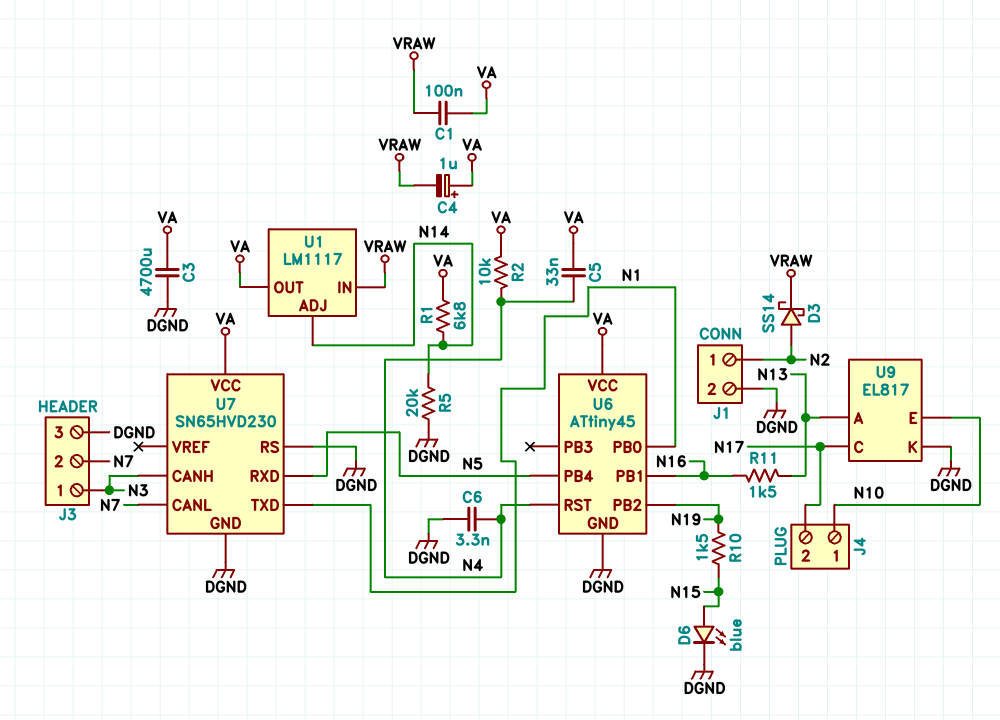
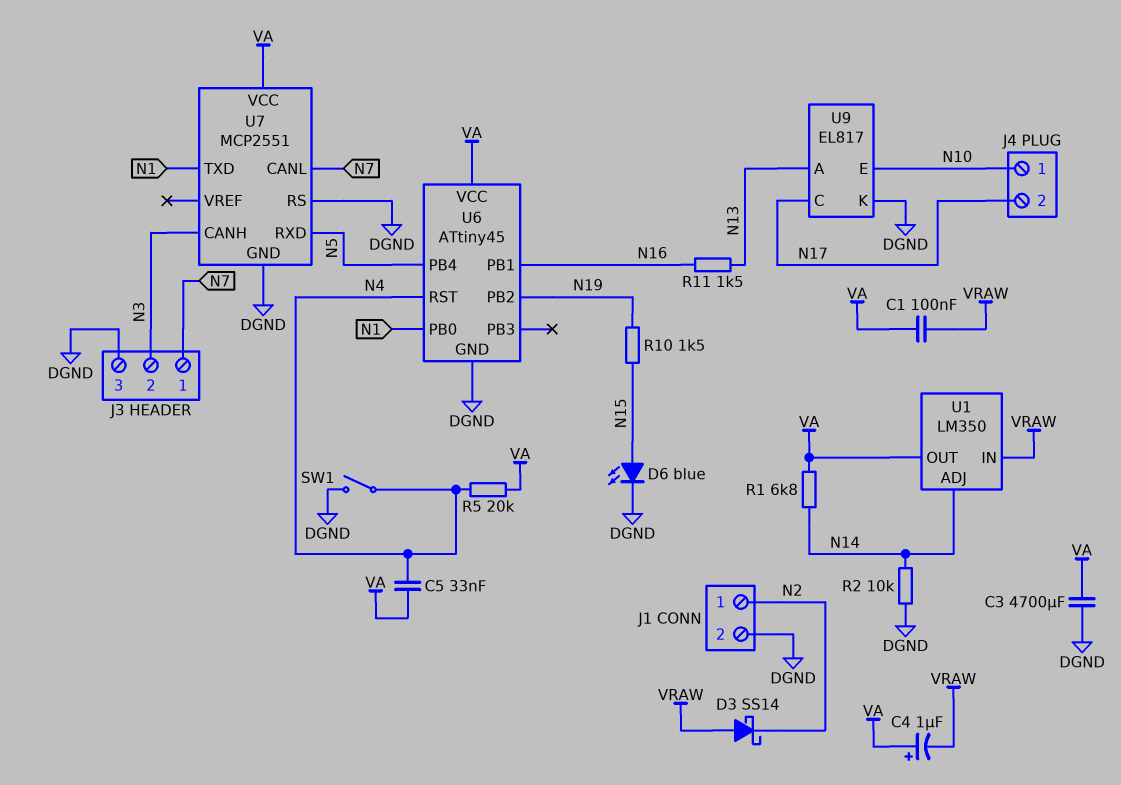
C6: 3.3nF (DGND, N4) -> none
D3: schottky SS14 (A N2, K VRAW) -> schottky SS14 (A VRAW, K N2)
J3 pin 1: N3 -> N7
J3 pin 2: N7 -> N3
R2: 10k (N4, VA) -> 10k (DGND, N14)
R5: 20k (DGND, N14) -> 20k (N4, VA)
SW1: none -> switch (DGND, N4)
U1: LM1117 -> LM350
U7: SN65HVD230 -> MCP2551

